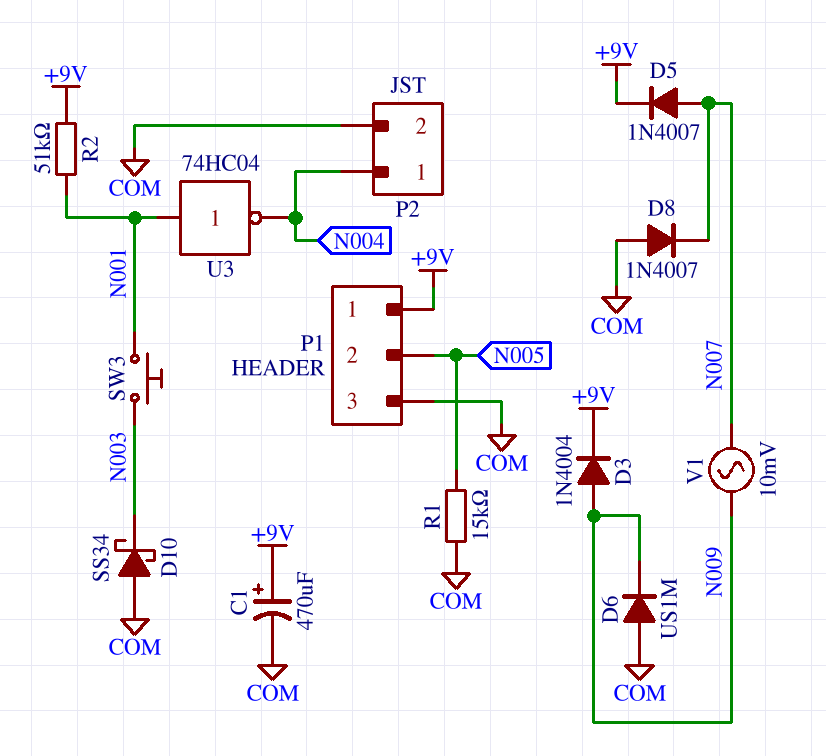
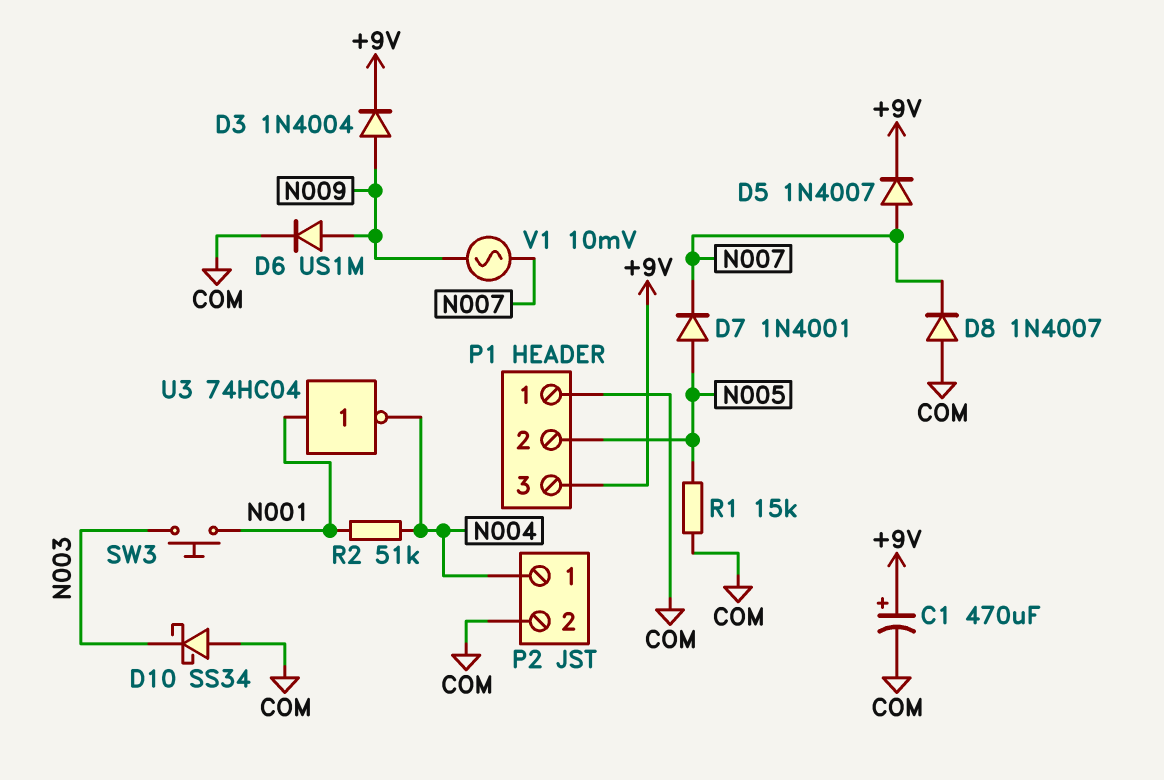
D6: diode US1M (A COM, K N009) -> diode US1M (A N009, K COM)
D7: none -> diode 1N4001 (A N005, K N007)
P1 pin 1: +9V -> COM
P1 pin 3: COM -> +9V
R2: 51k (+9V, N001) -> 51k (N001, N004)

